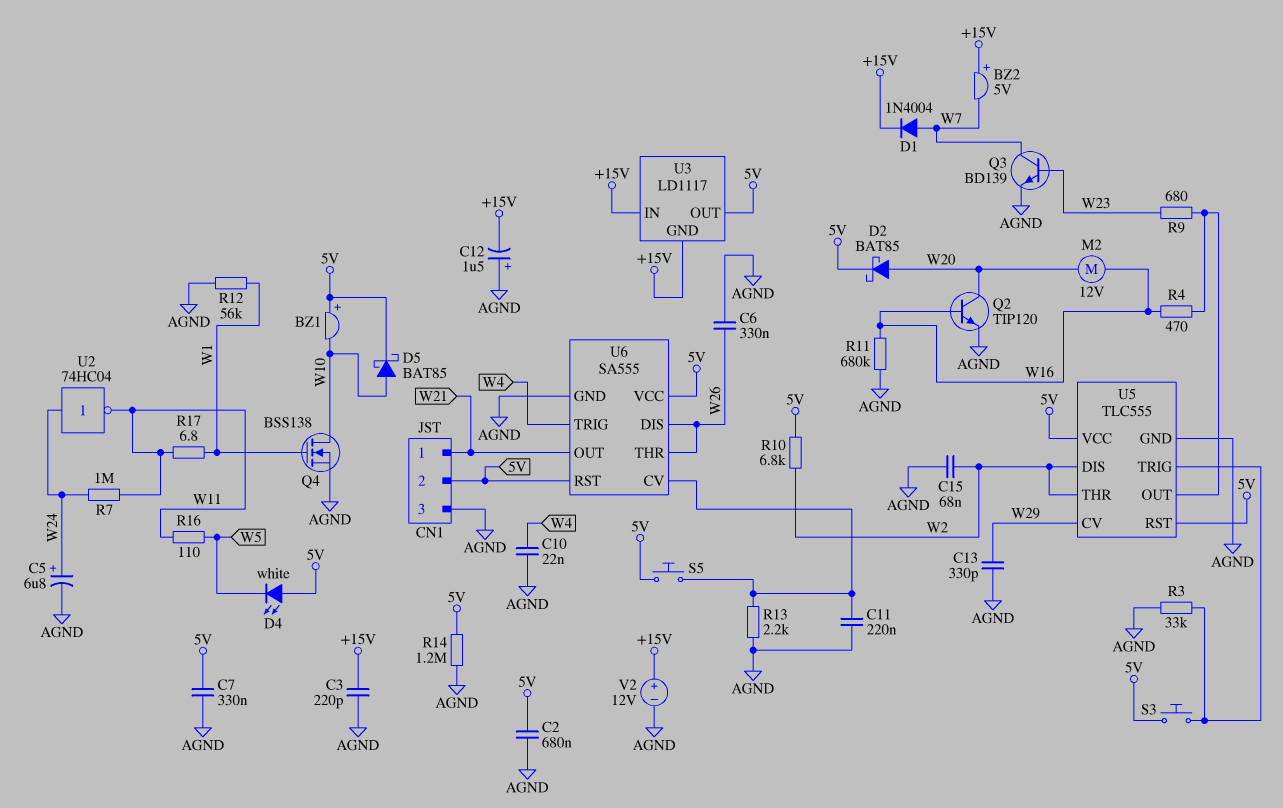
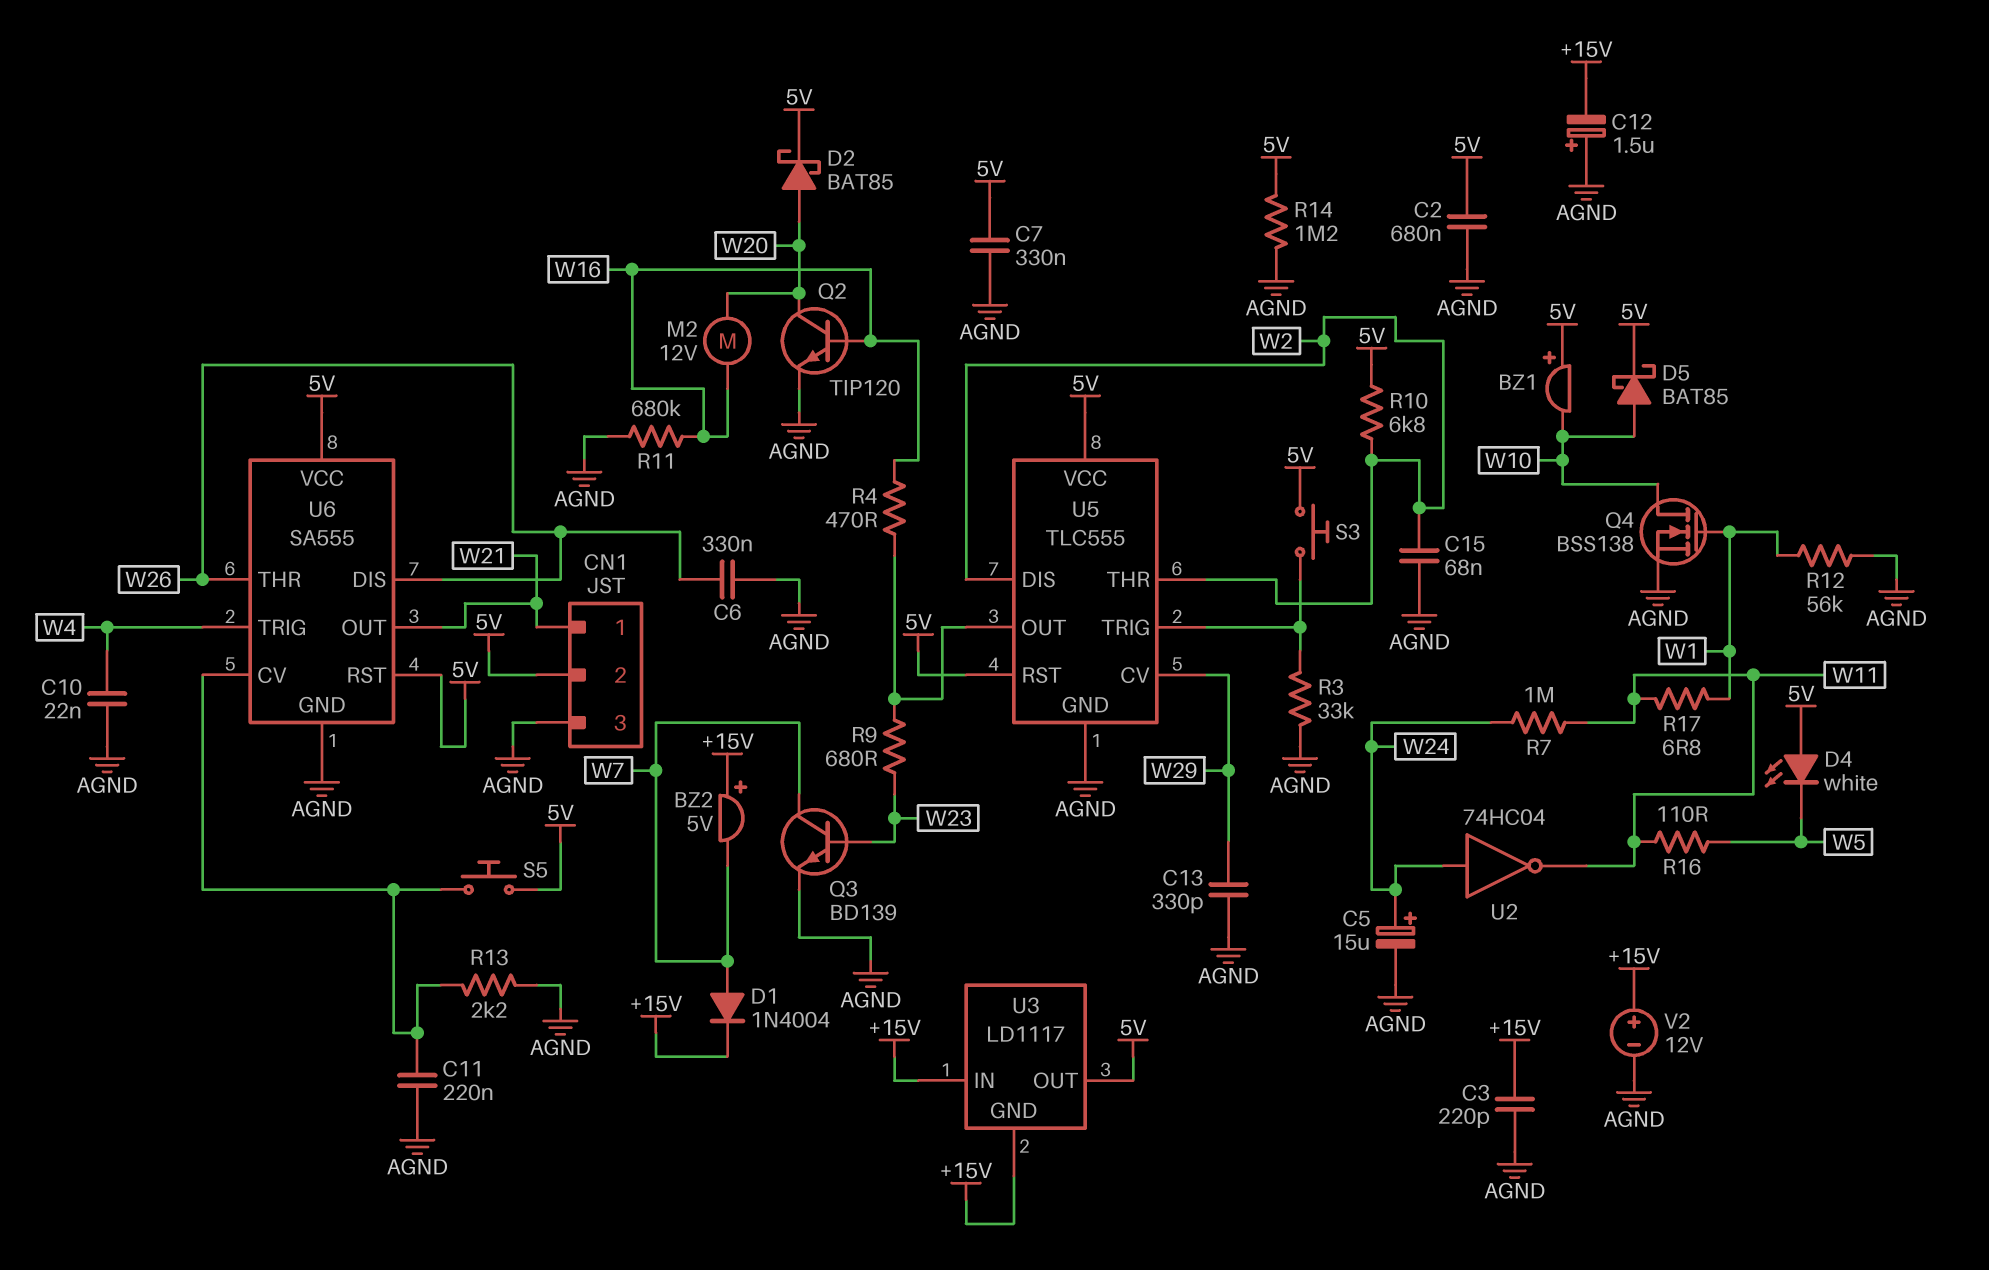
C5: 6.8uF (plus W24, minus AGND) -> 15uF (plus W24, minus AGND)

